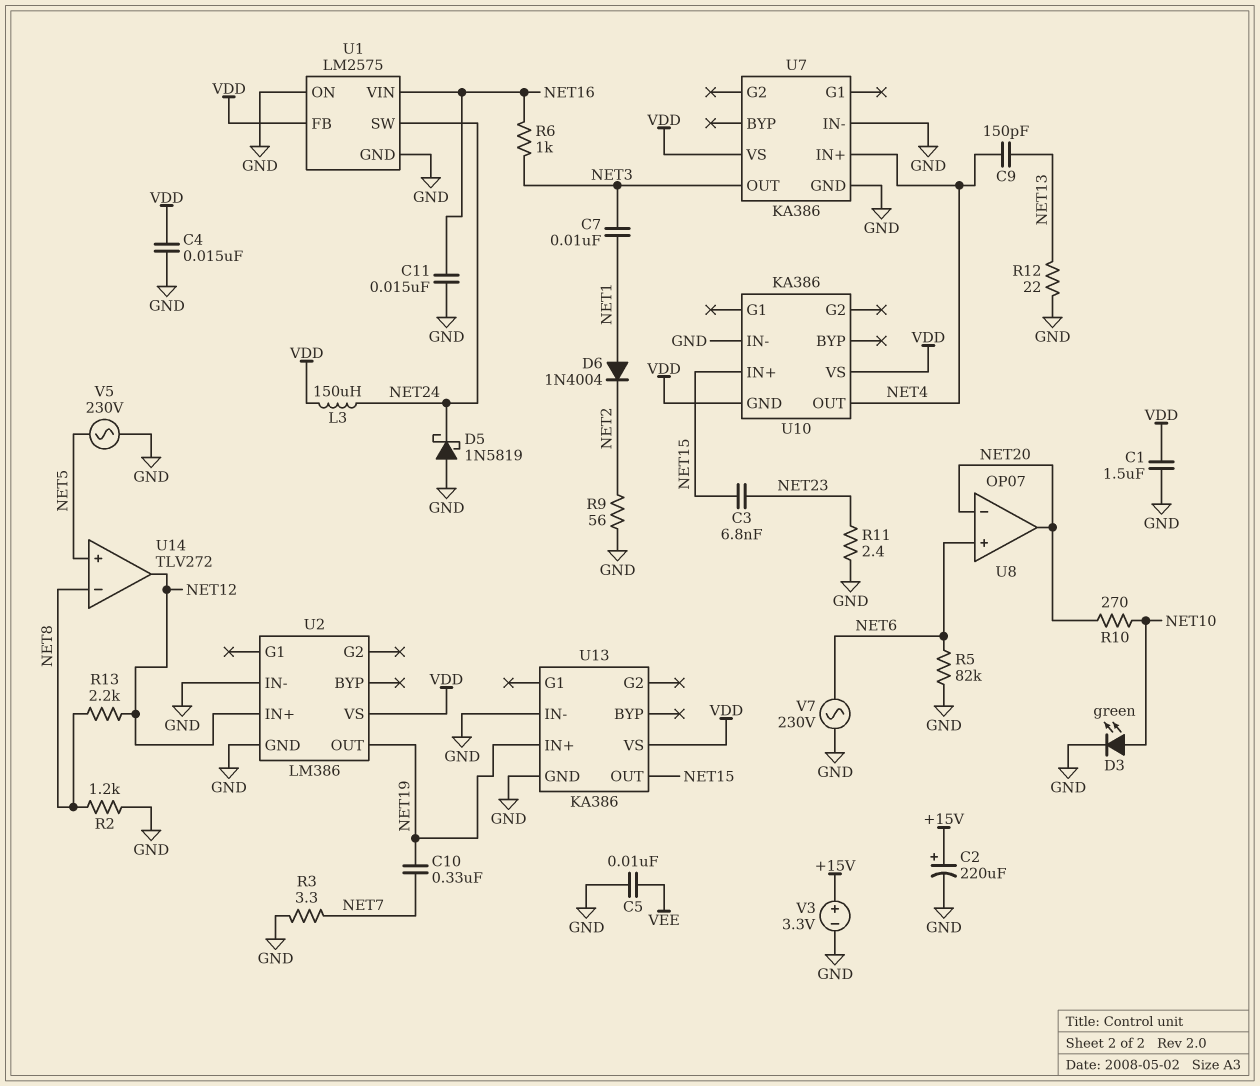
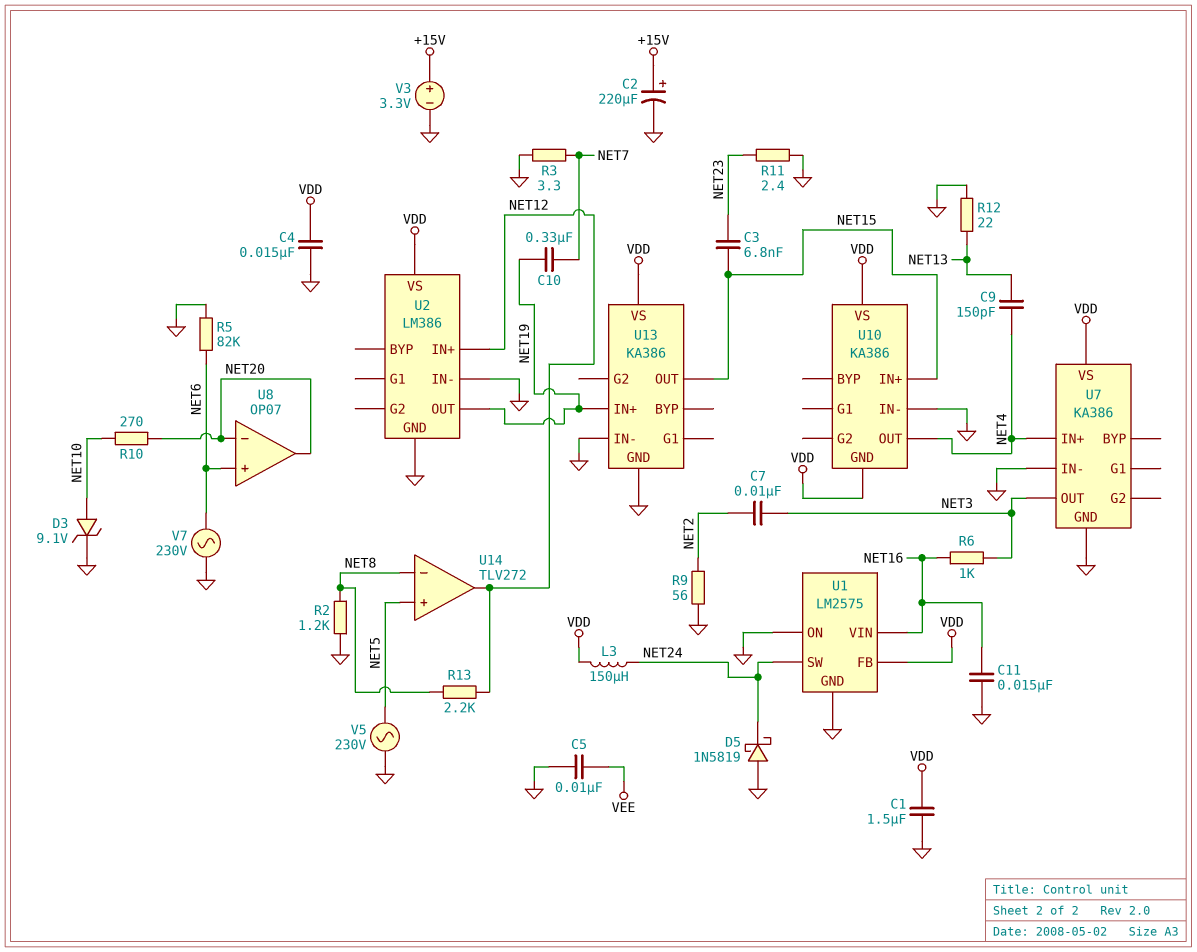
C7: 10nF (NET1, NET3) -> 10nF (NET2, NET3)
D3: LED green (A NET10, K GND) -> zener 9.1V (A NET10, K GND)
D6: diode 1N4004 (A NET1, K NET2) -> none

